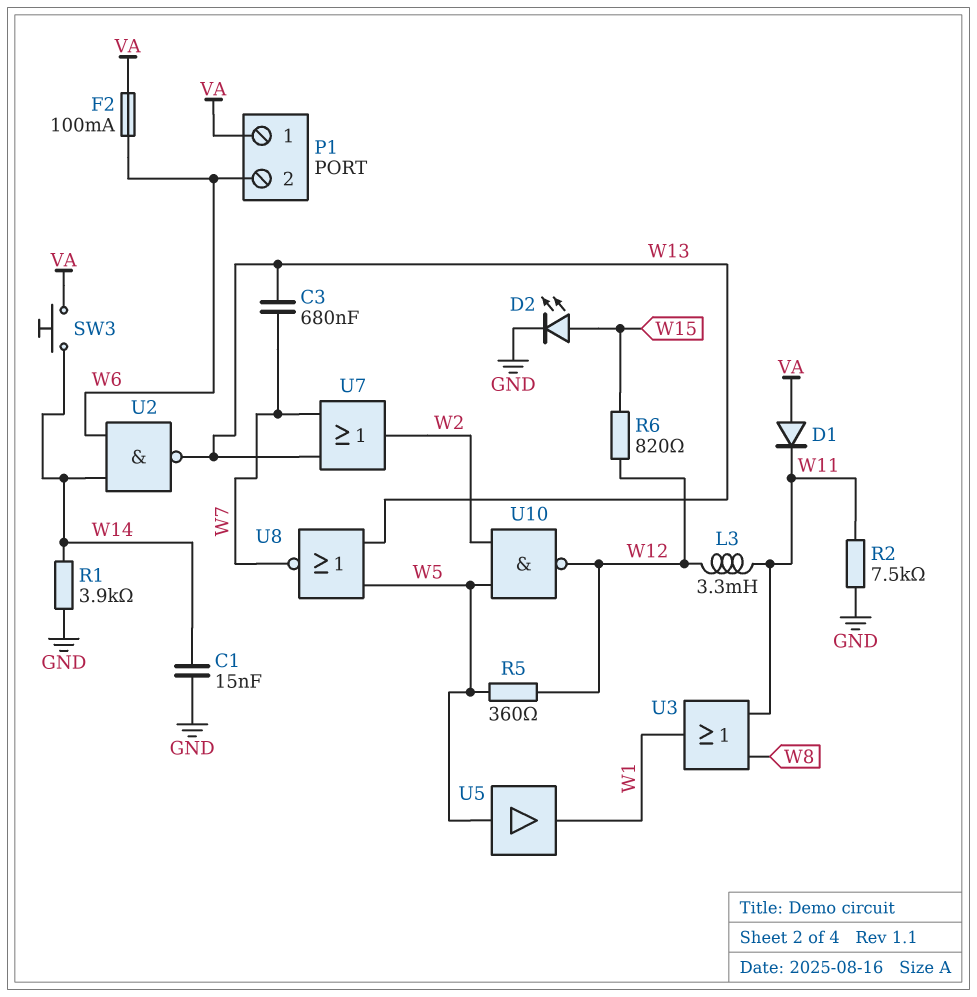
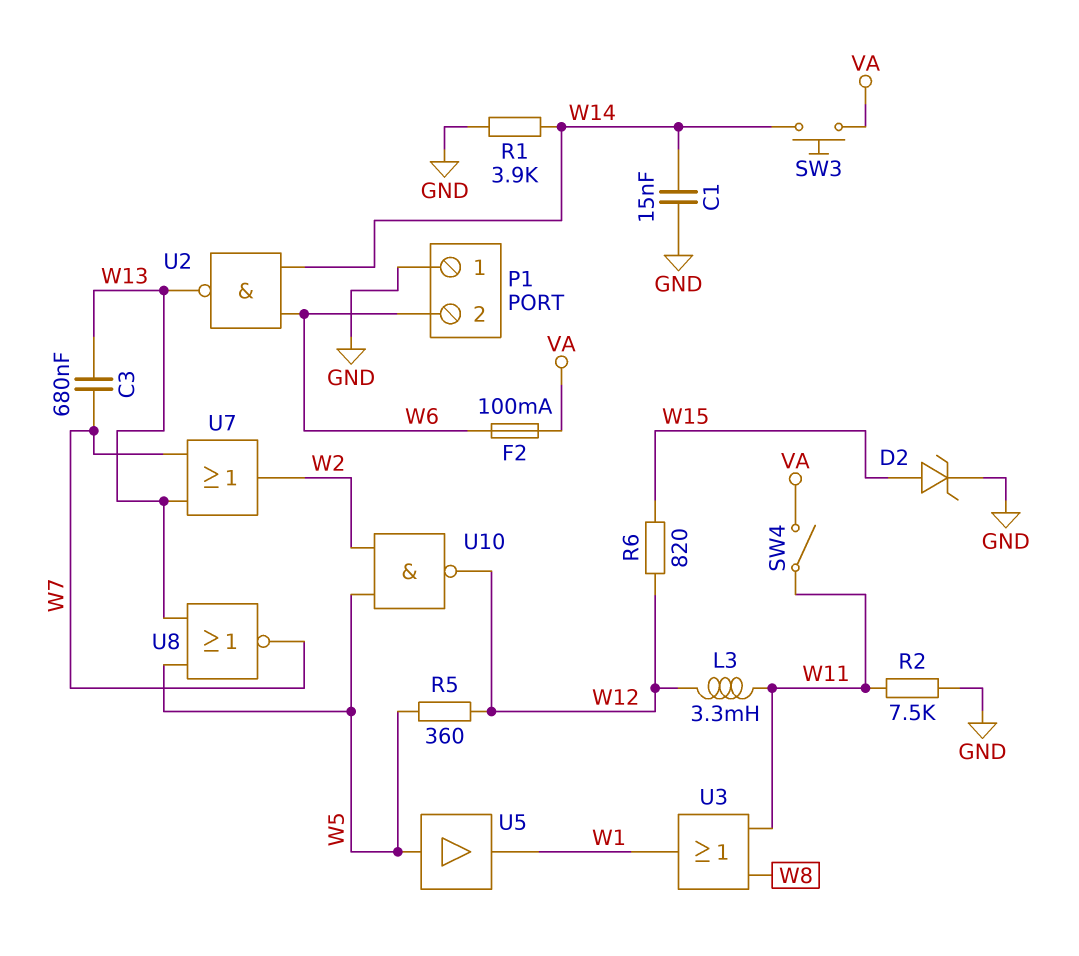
D1: diode (A VA, K W11) -> none
D2: LED (A W15, K GND) -> zener (A W15, K GND)
P1 pin 1: VA -> GND
SW4: none -> switch (VA, W11)

